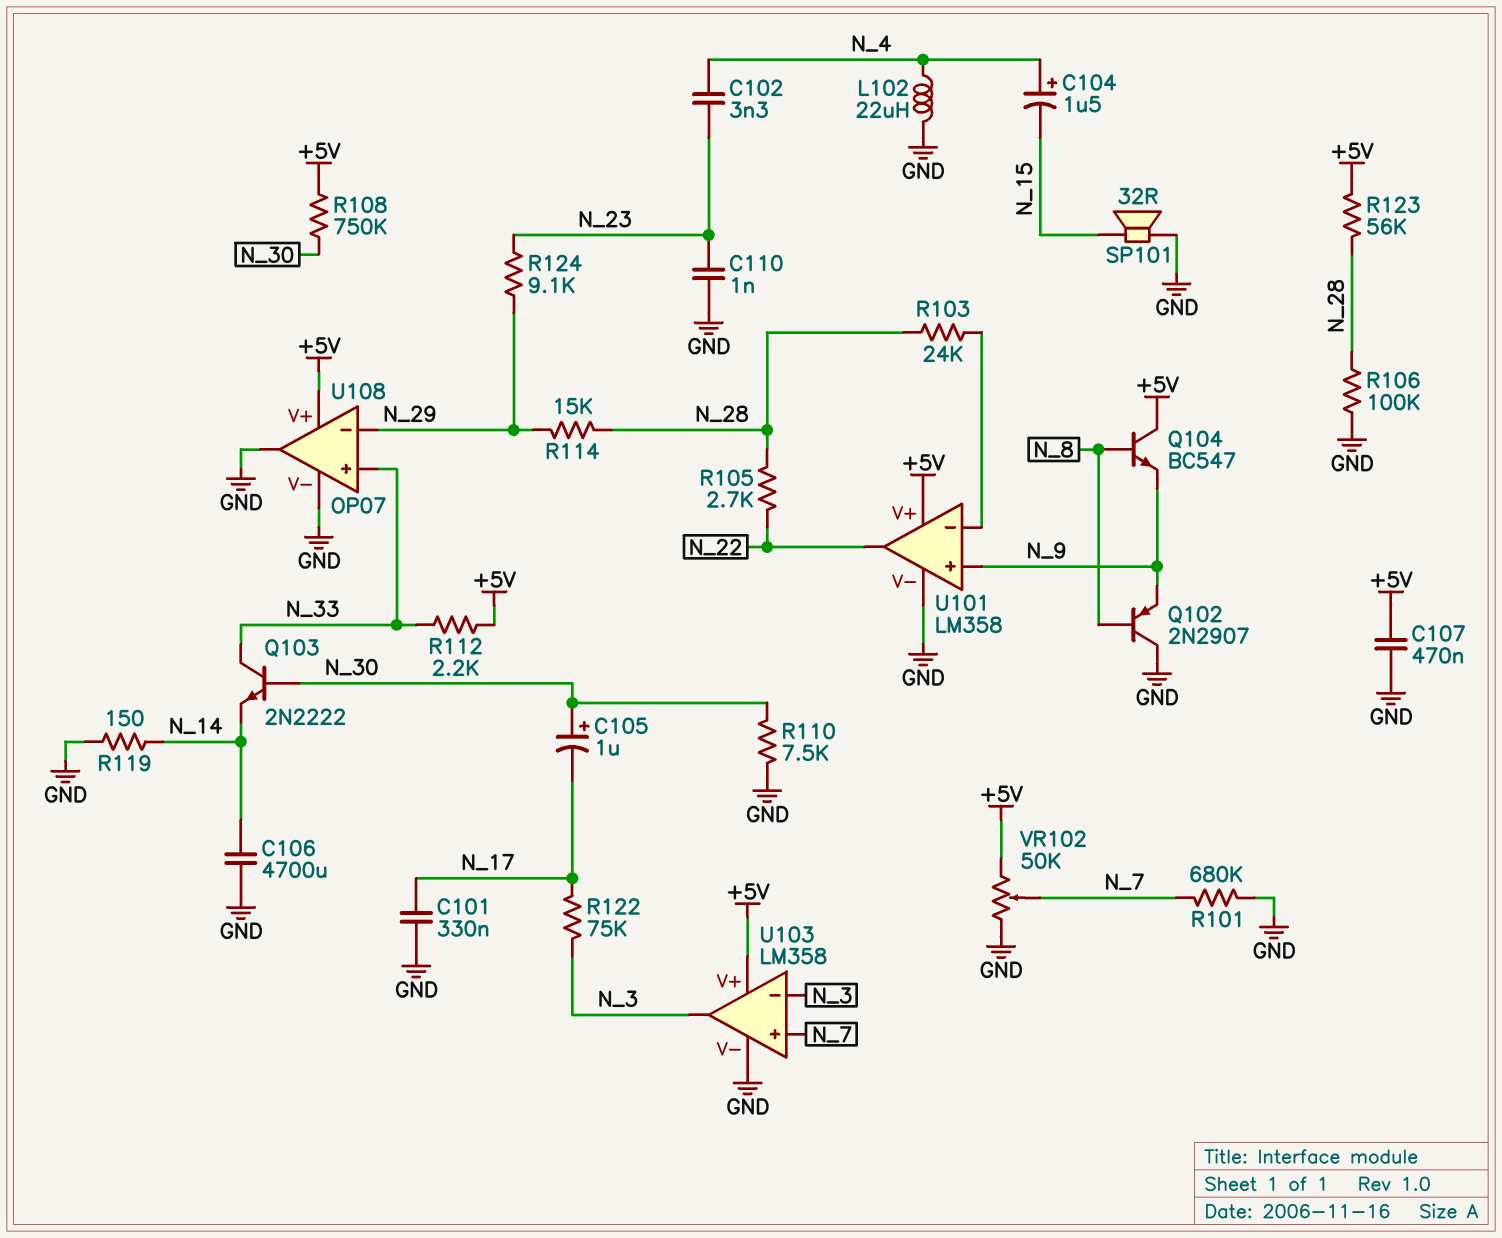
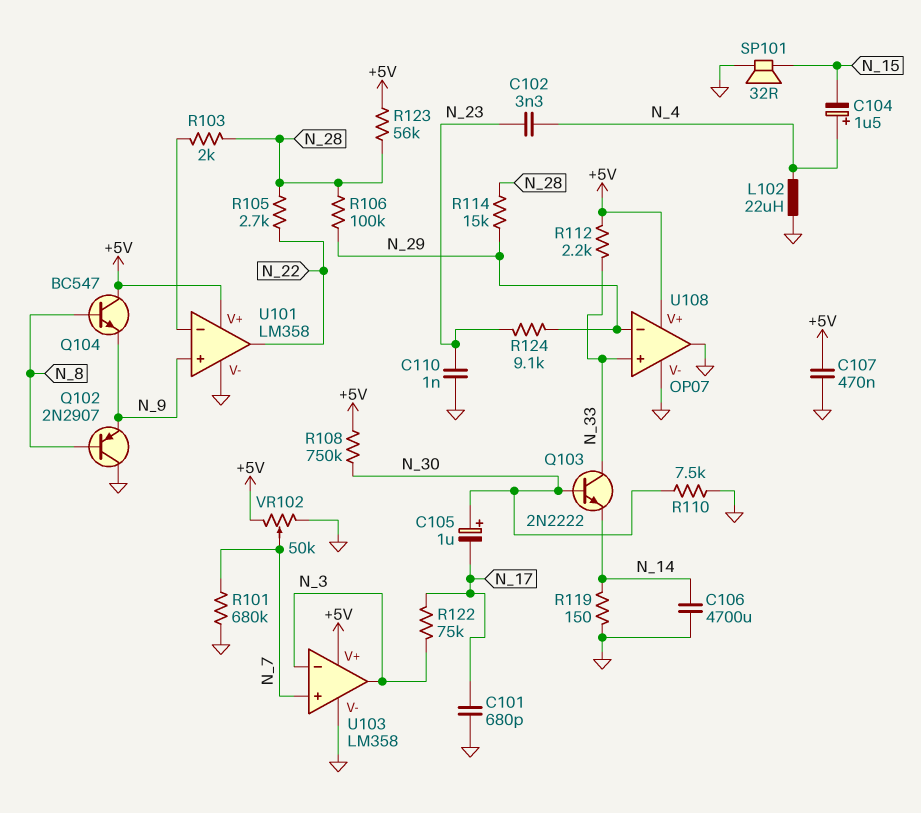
C101: 330nF (GND, N_17) -> 680pF (GND, N_17)
R103: 24k (N_28, U101/in-) -> 2k (N_28, U101/in-)
R106: 100k (GND, N_28) -> 100k (N_28, N_29)

